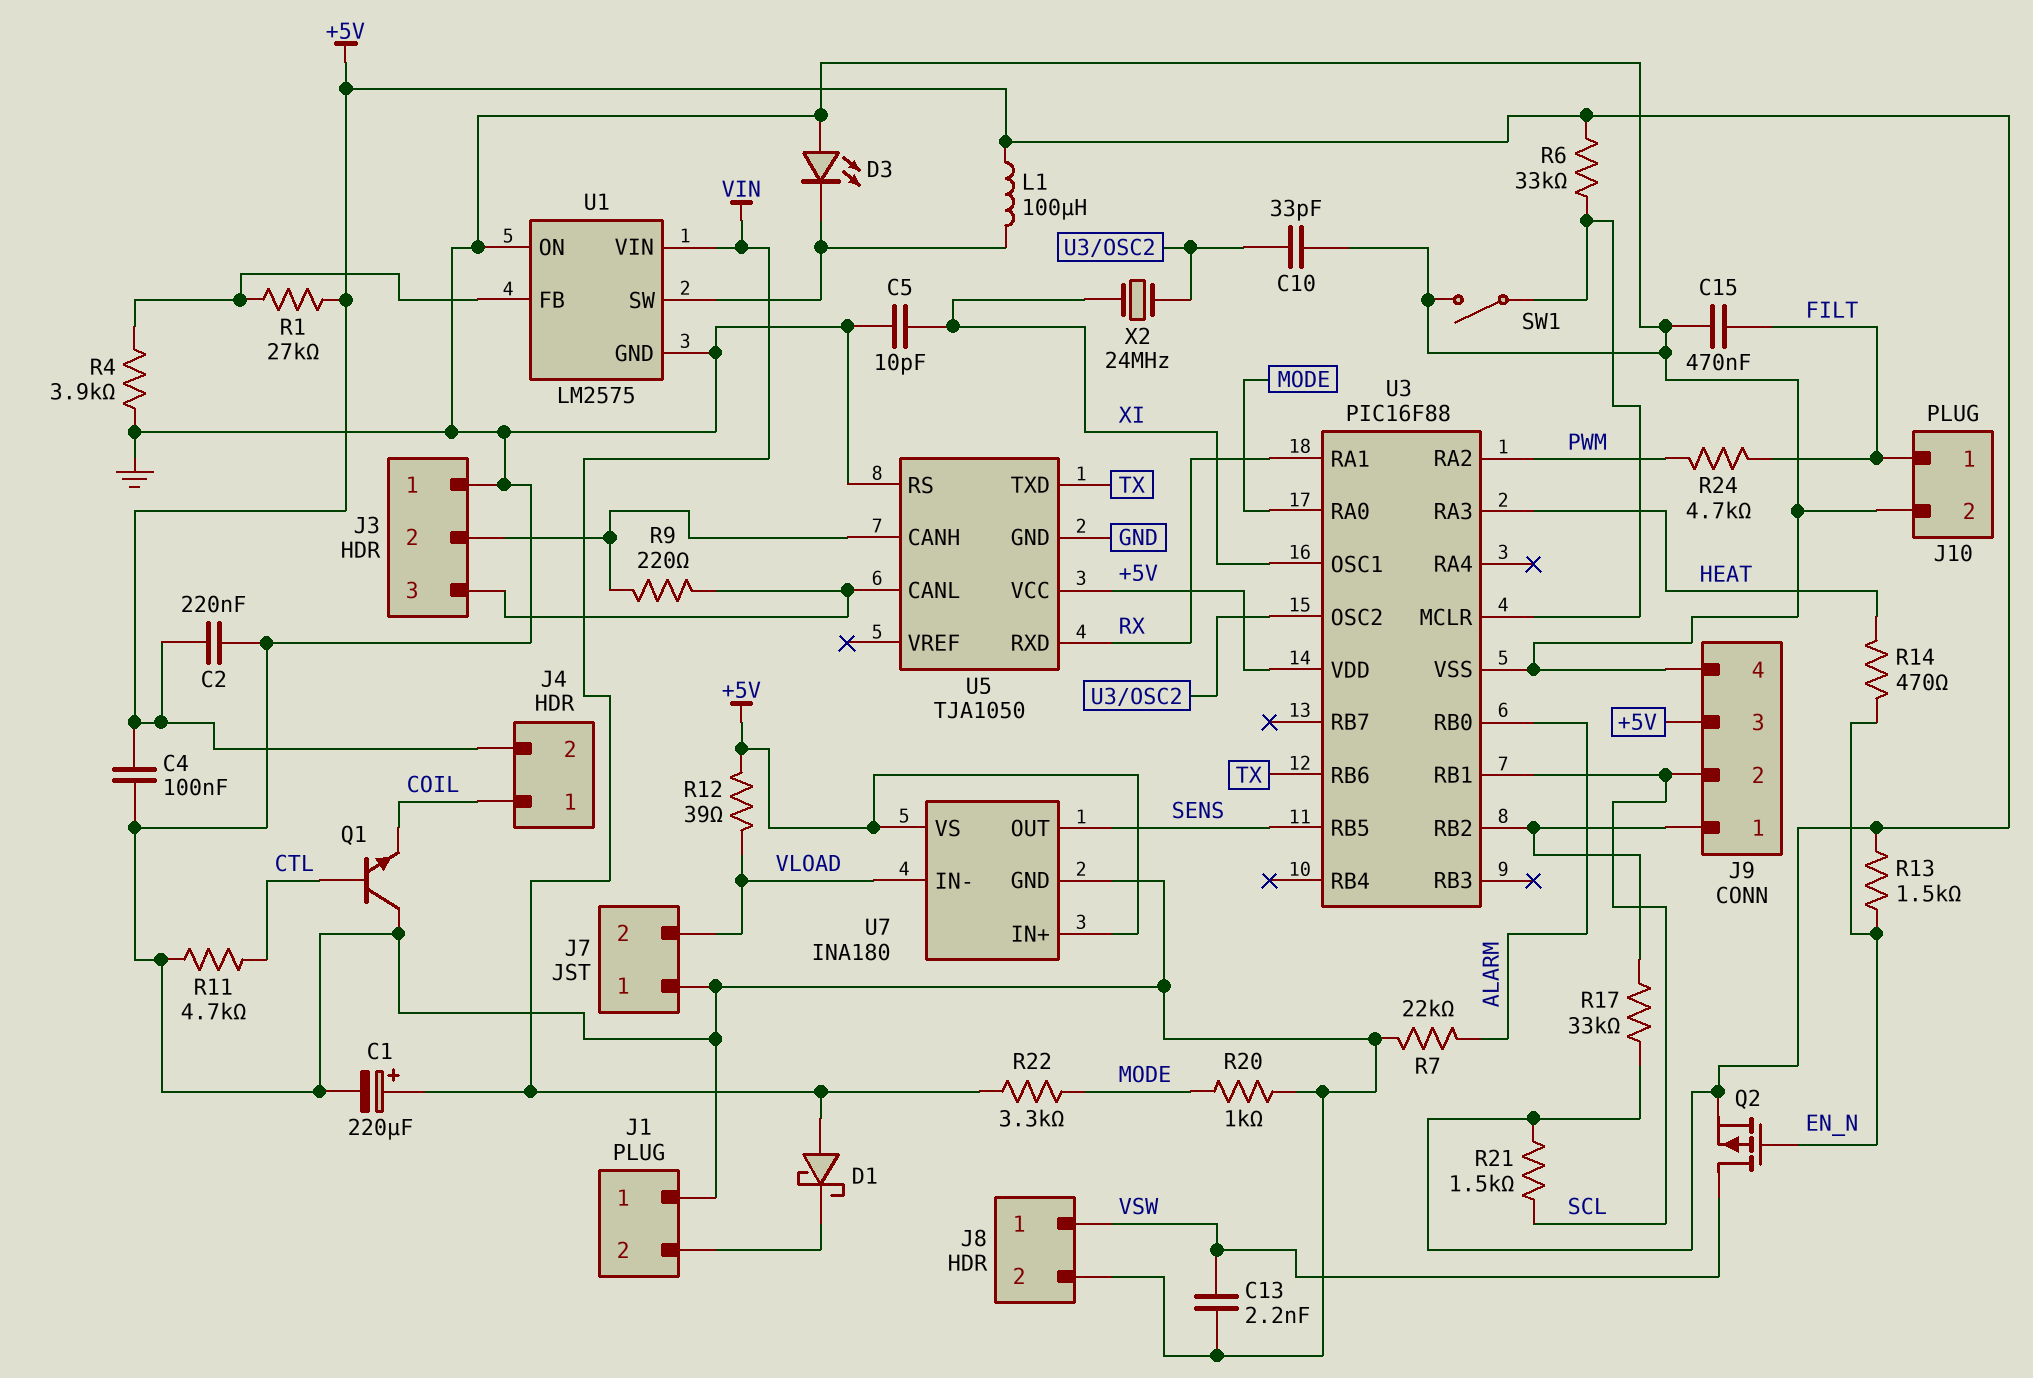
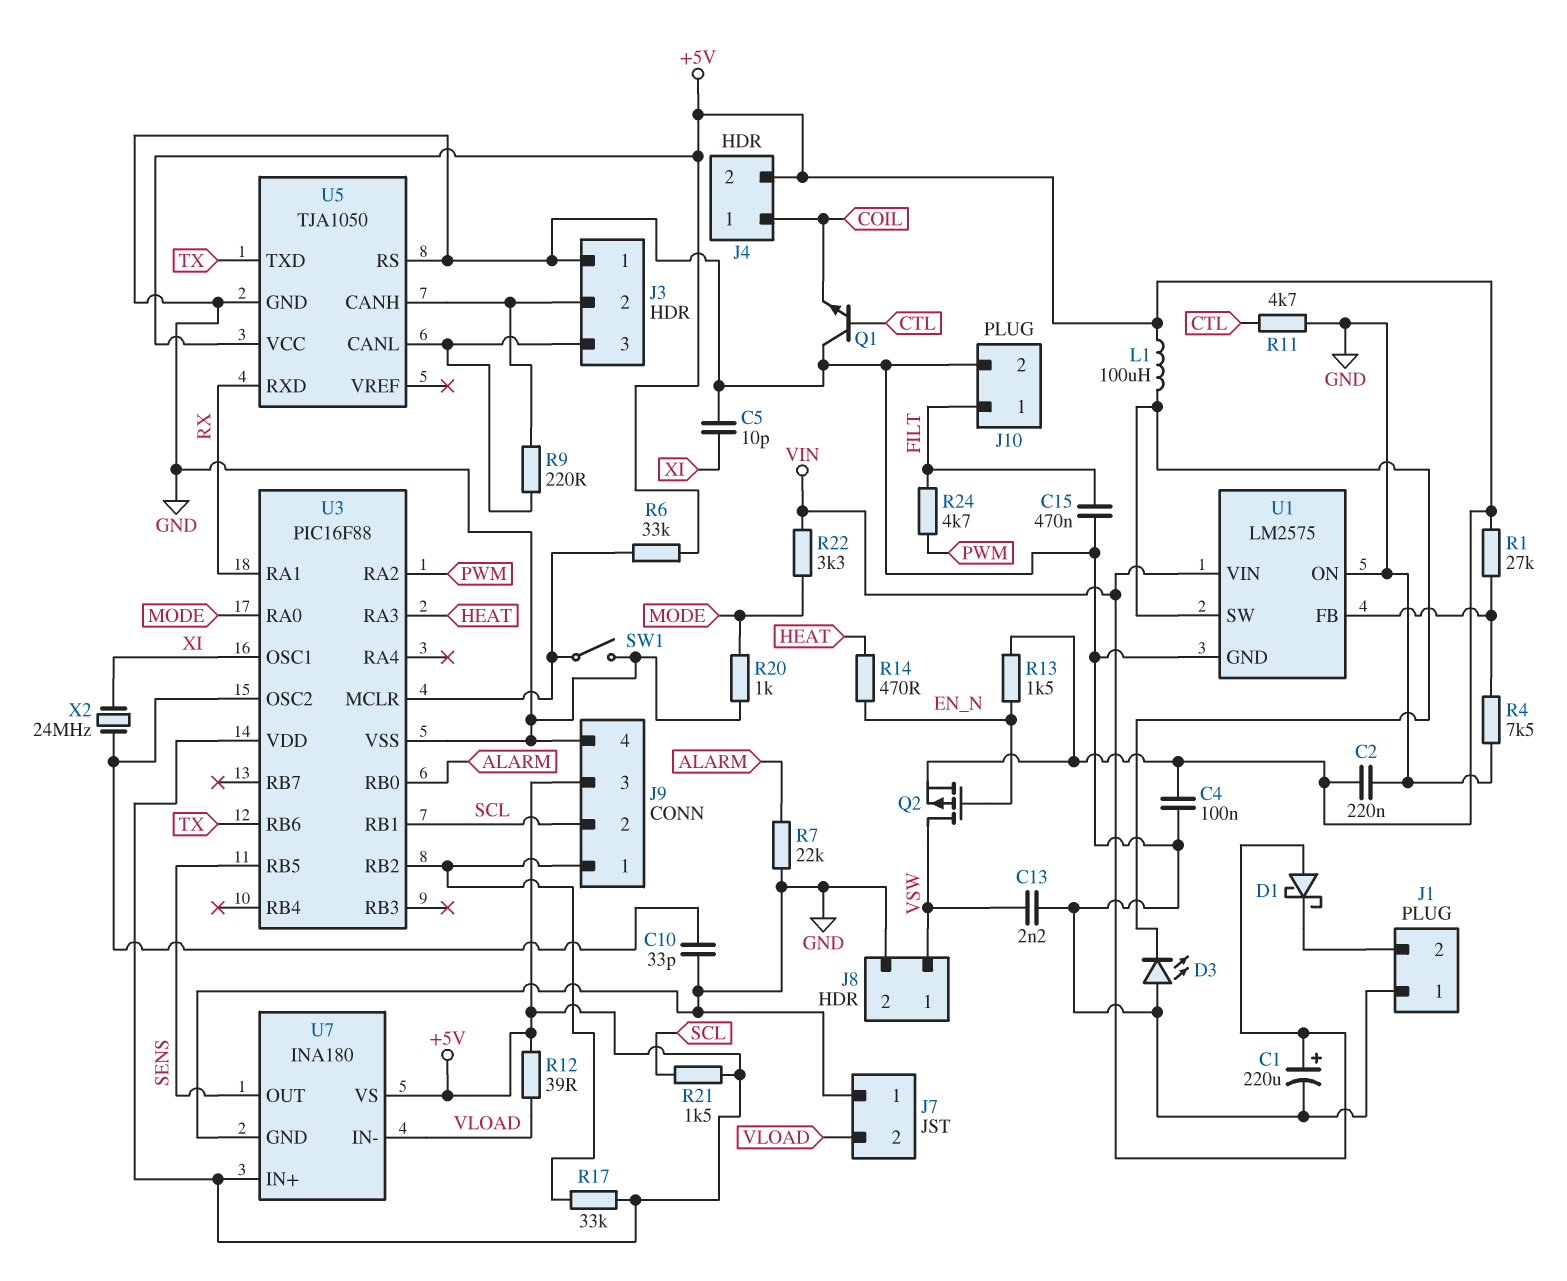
R4: 3.9k (GND, U1/FB) -> 7.5k (GND, U1/FB)

